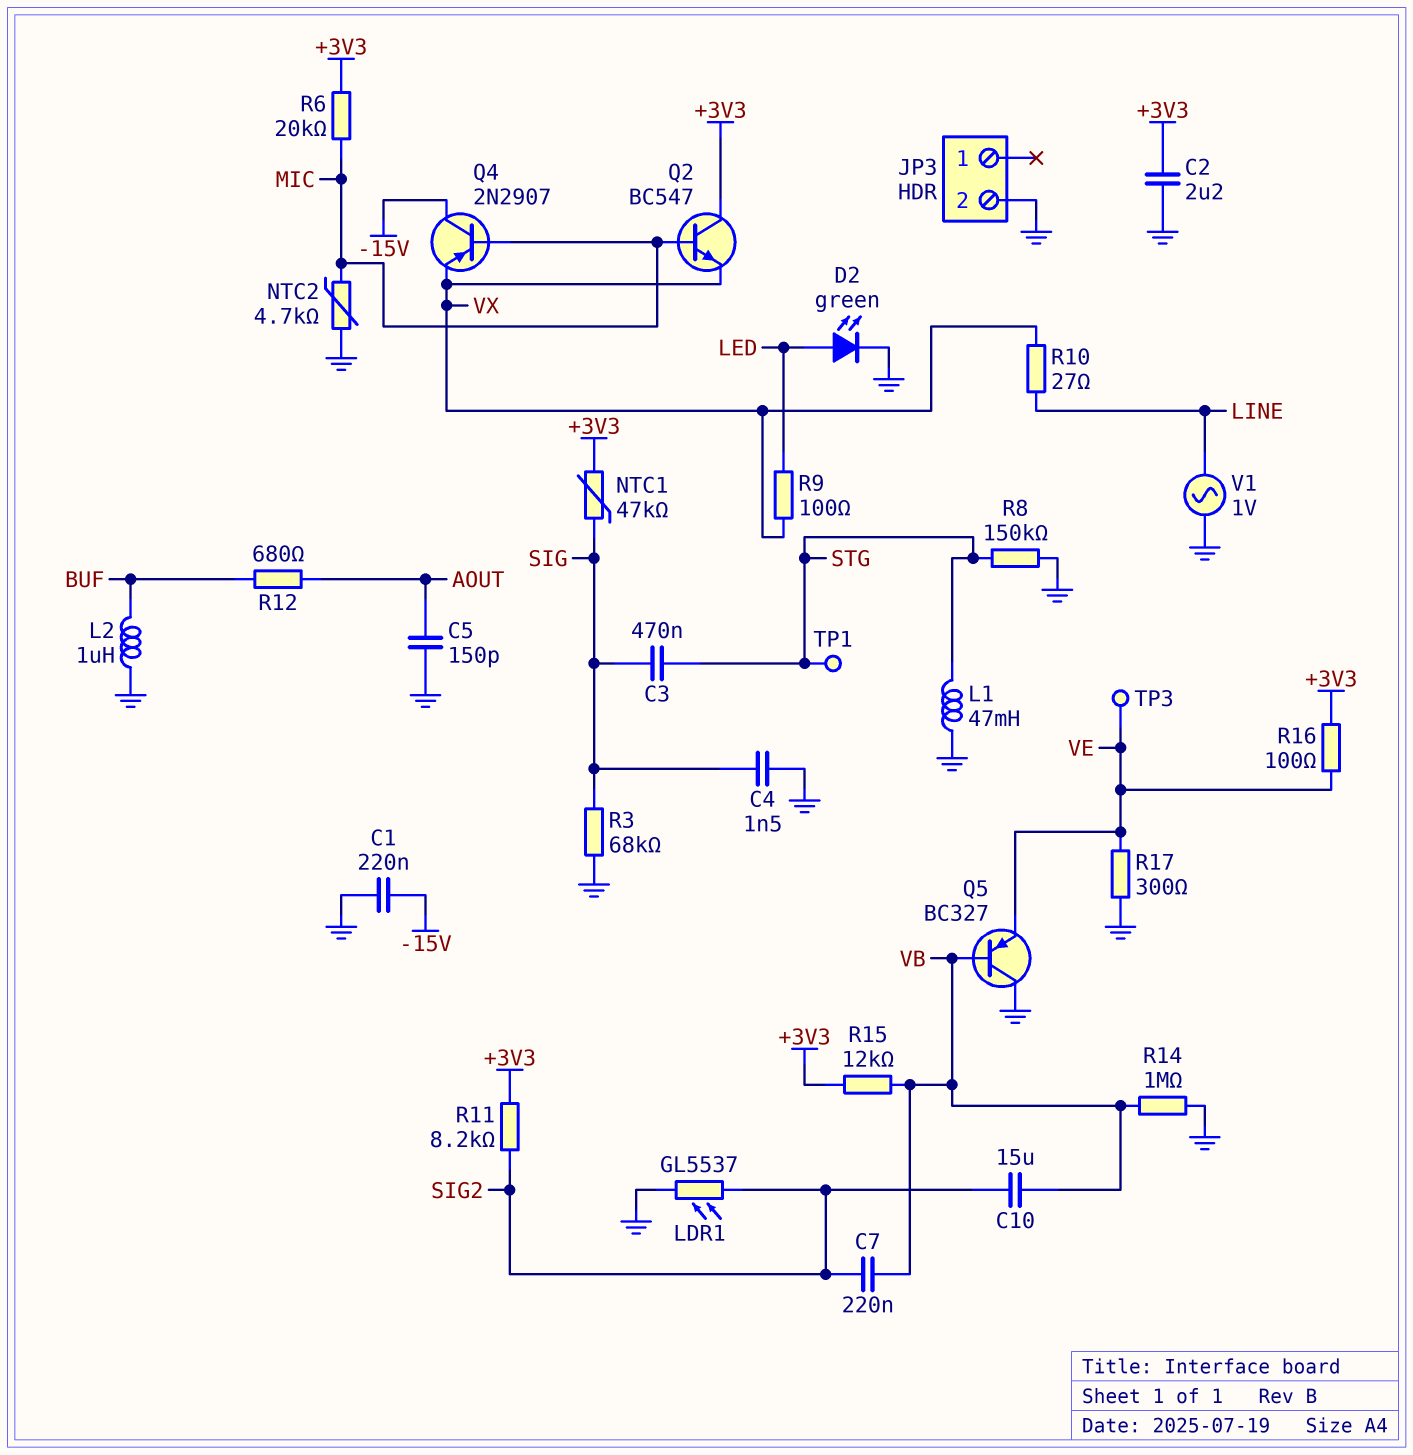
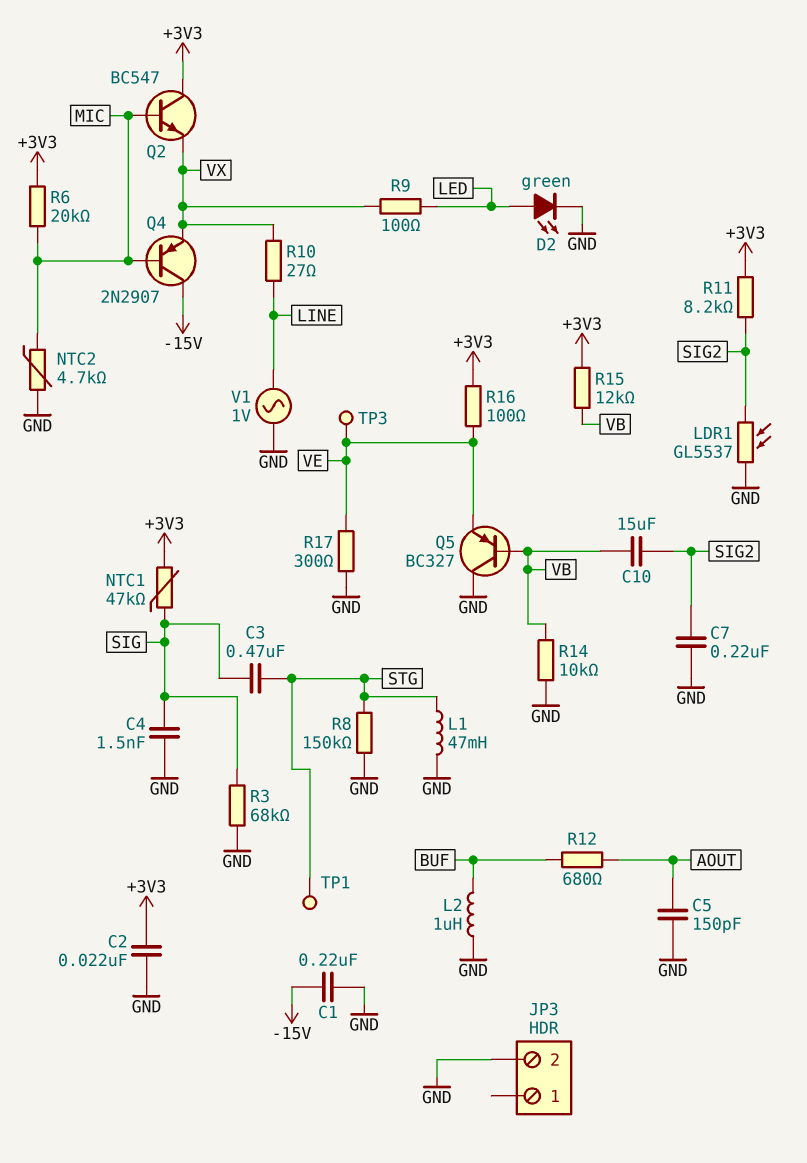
C2: 2.2uF (+3V3, GND) -> 22nF (+3V3, GND)
C7: 220nF (SIG2, VB) -> 220nF (GND, SIG2)
R14: 1M (GND, VB) -> 10k (GND, VB)

